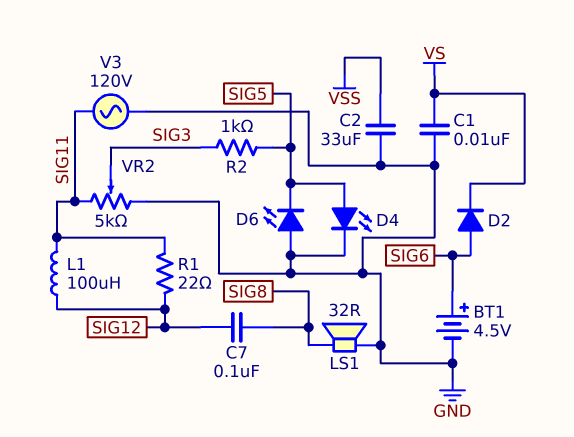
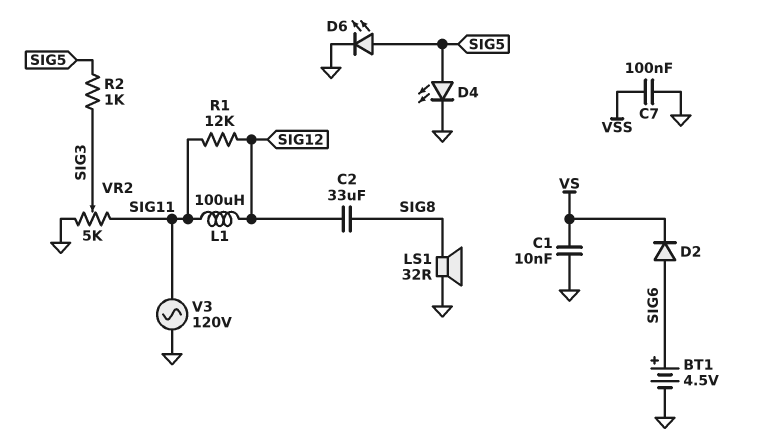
C2: 33uF (GND, VSS) -> 33uF (SIG8, SIG12)
C7: 100nF (SIG8, SIG12) -> 100nF (GND, VSS)
D6: LED (A GND, K SIG5) -> LED (A SIG5, K GND)
R1: 22 (SIG11, SIG12) -> 12k (SIG11, SIG12)

